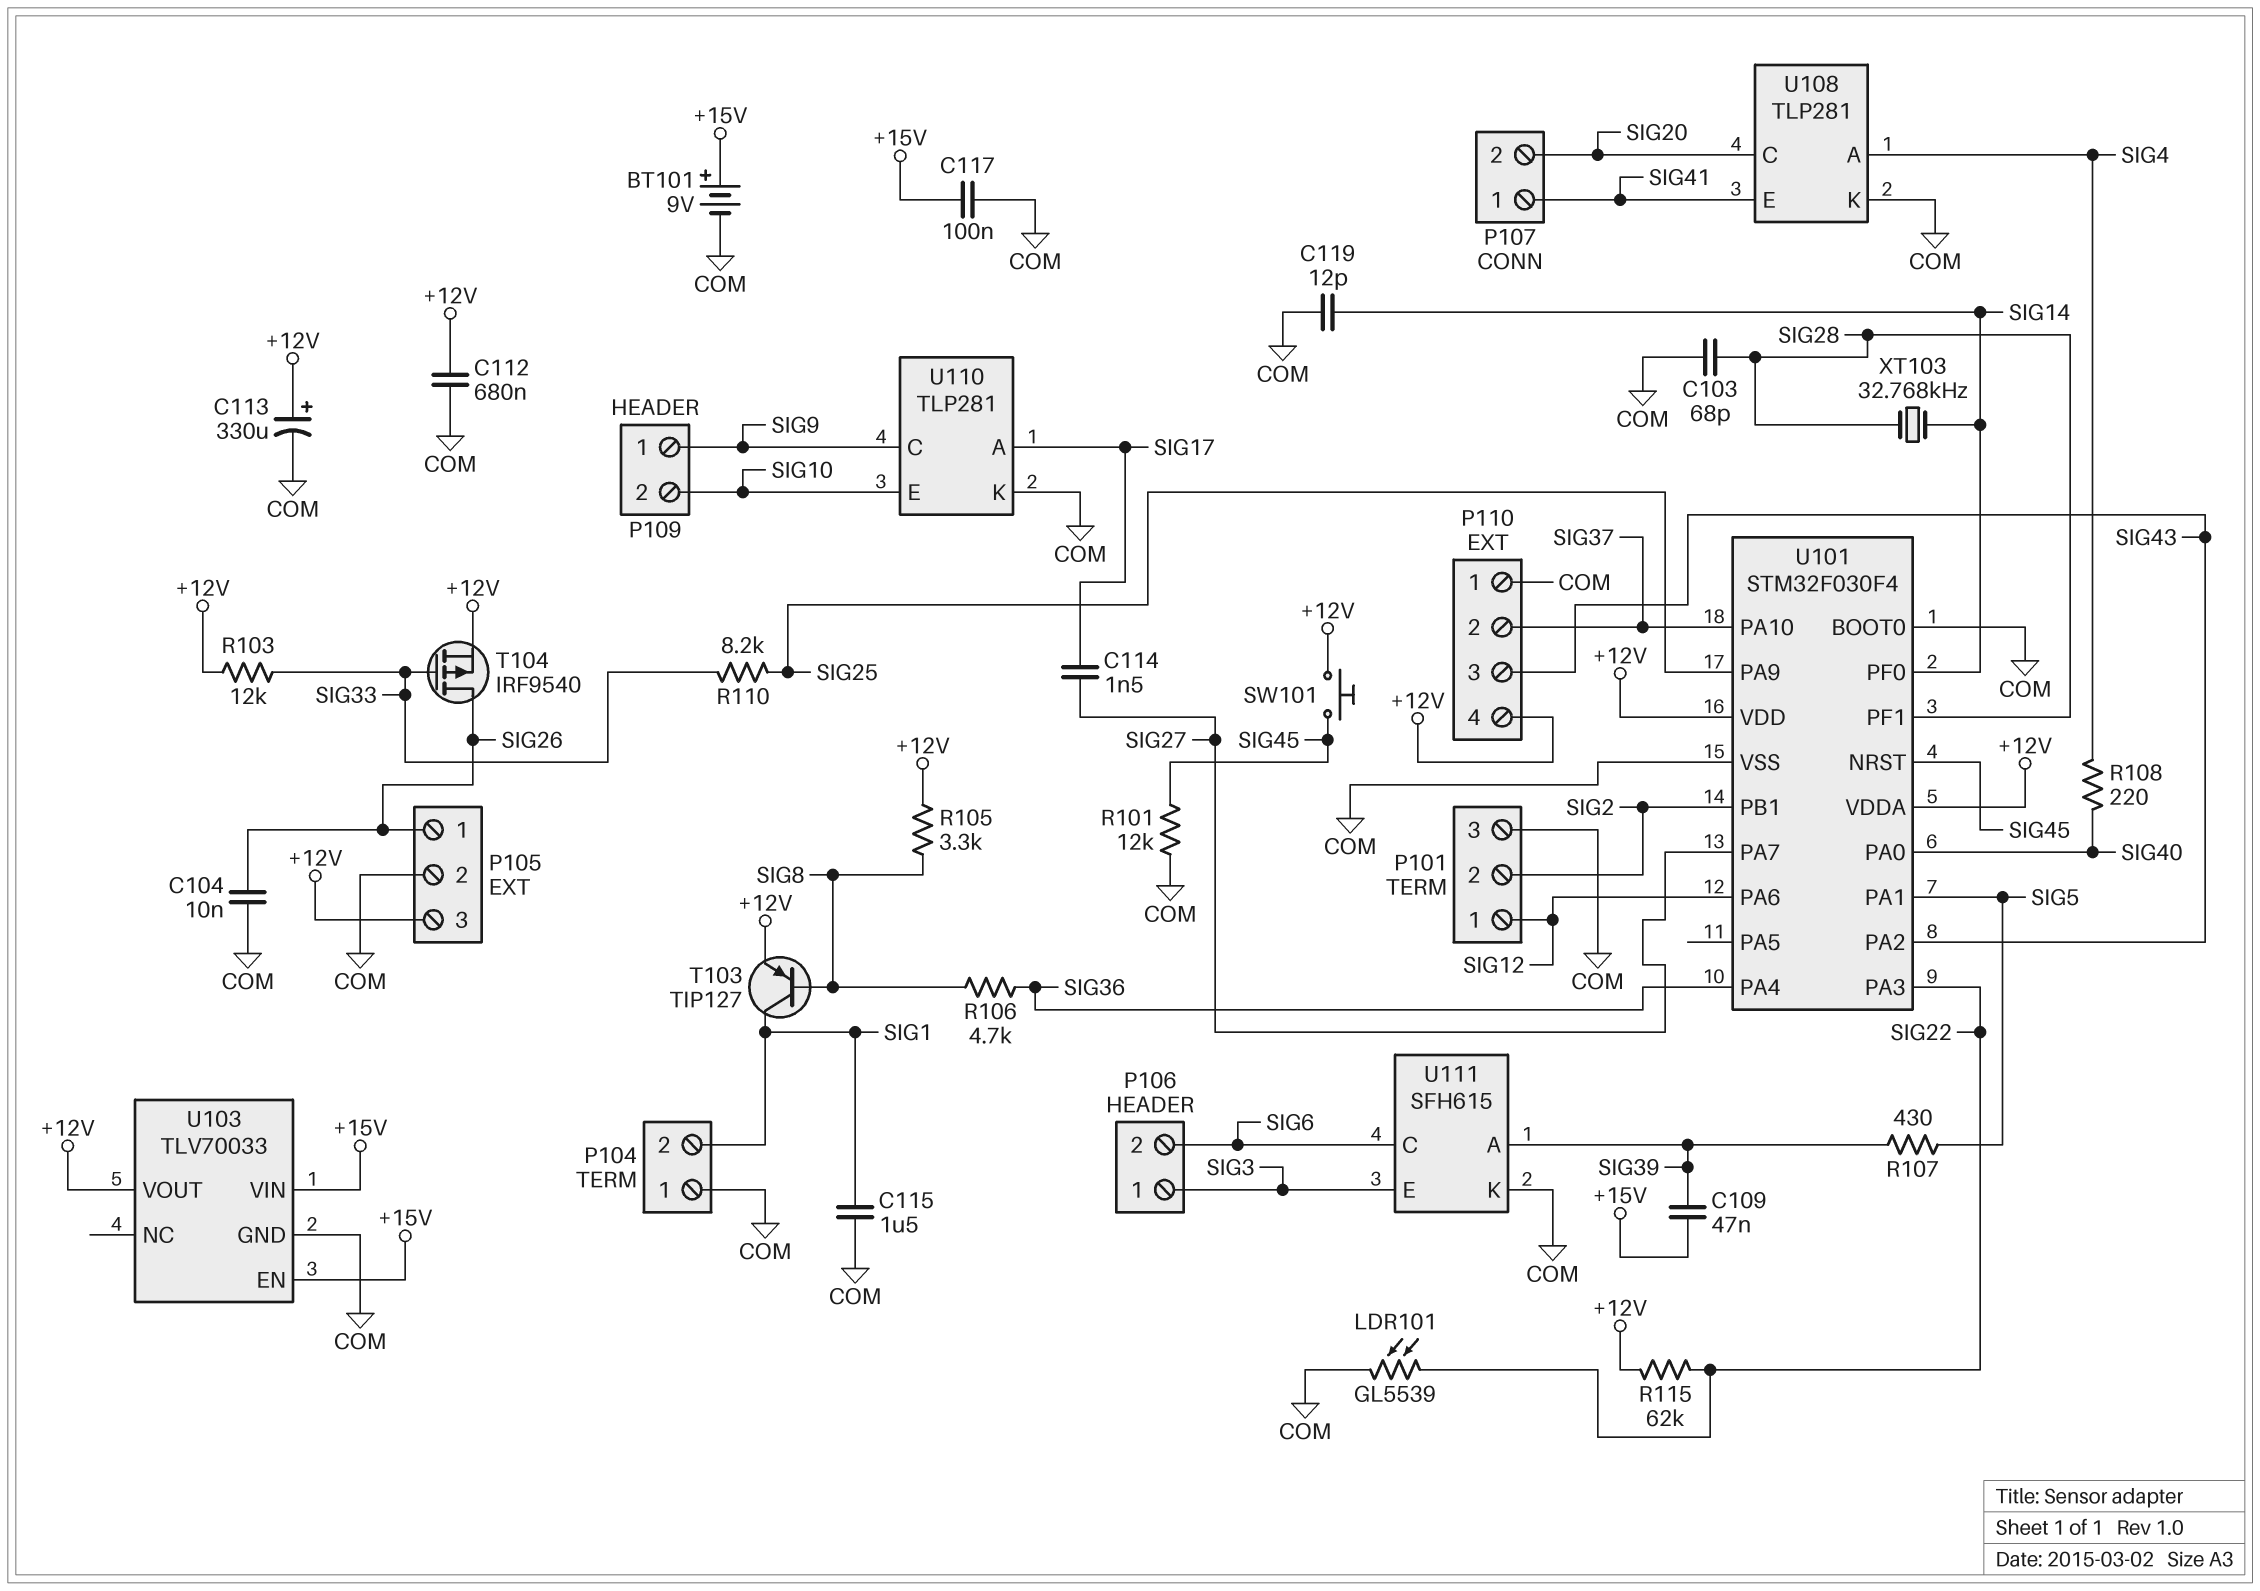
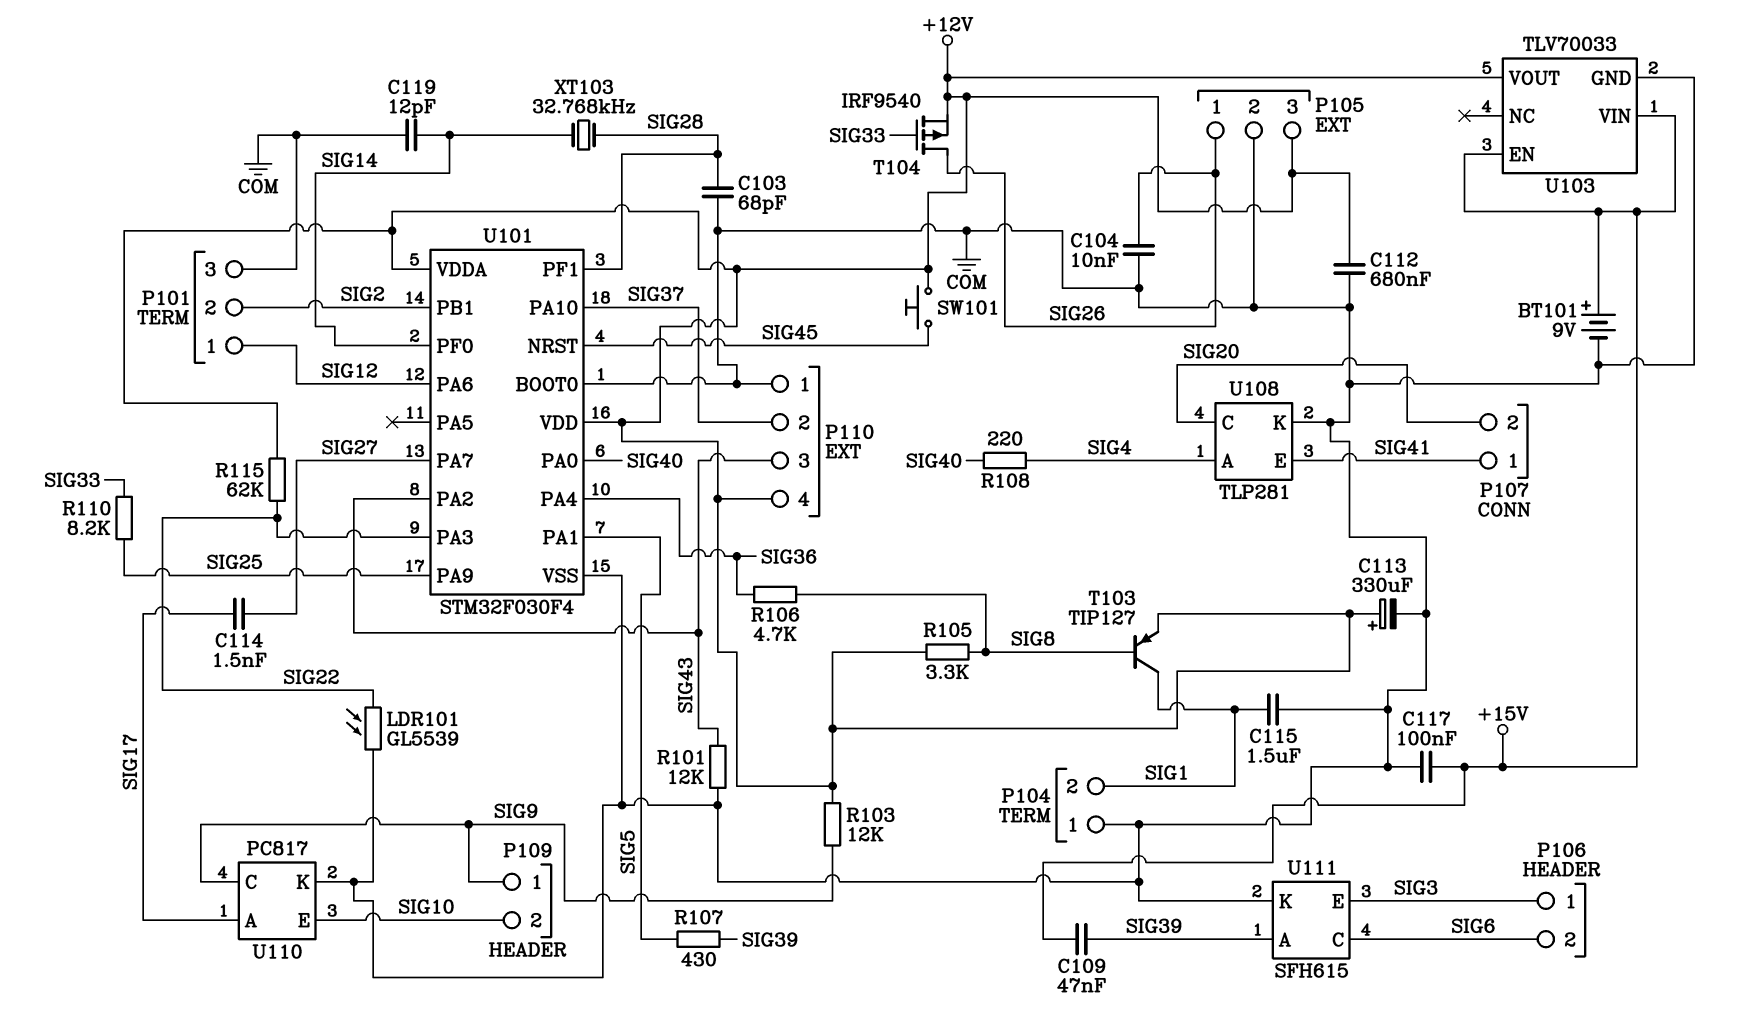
R101: 12k (COM, SIG45) -> 12k (COM, SIG43)
R103: 12k (+12V, SIG33) -> 12k (+12V, SIG9)
U110: TLP281 -> PC817

